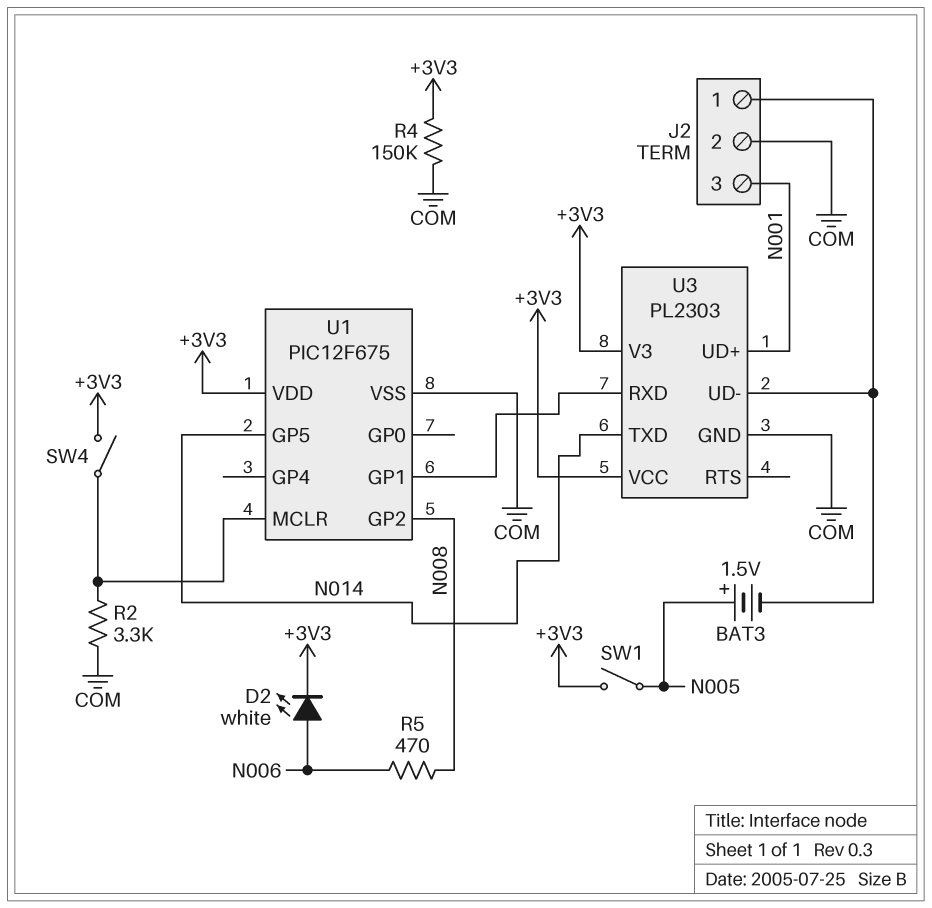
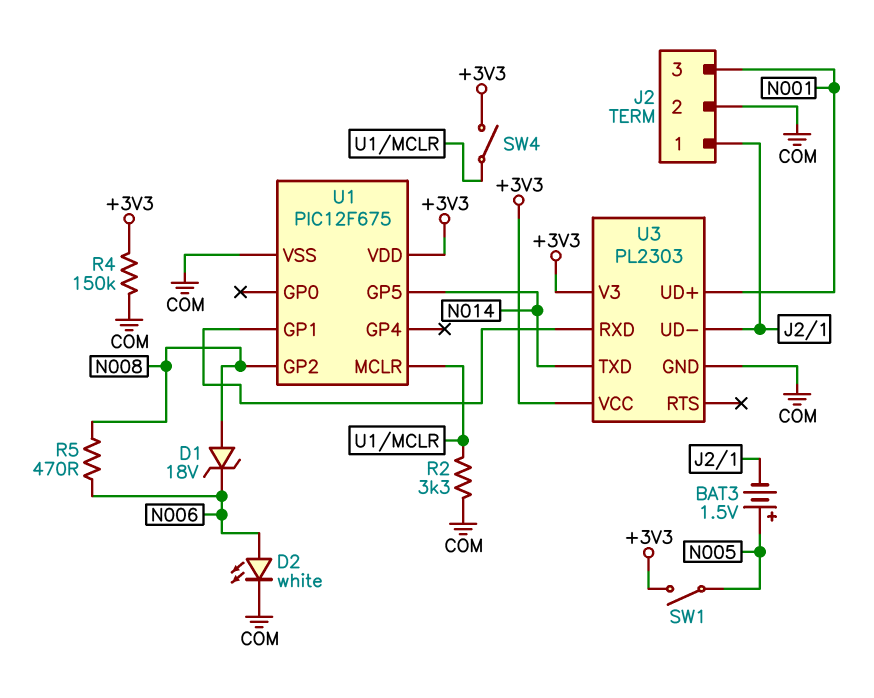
D1: none -> zener 18V (A N008, K N006)
D2: LED white (A N006, K +3V3) -> LED white (A N006, K COM)

